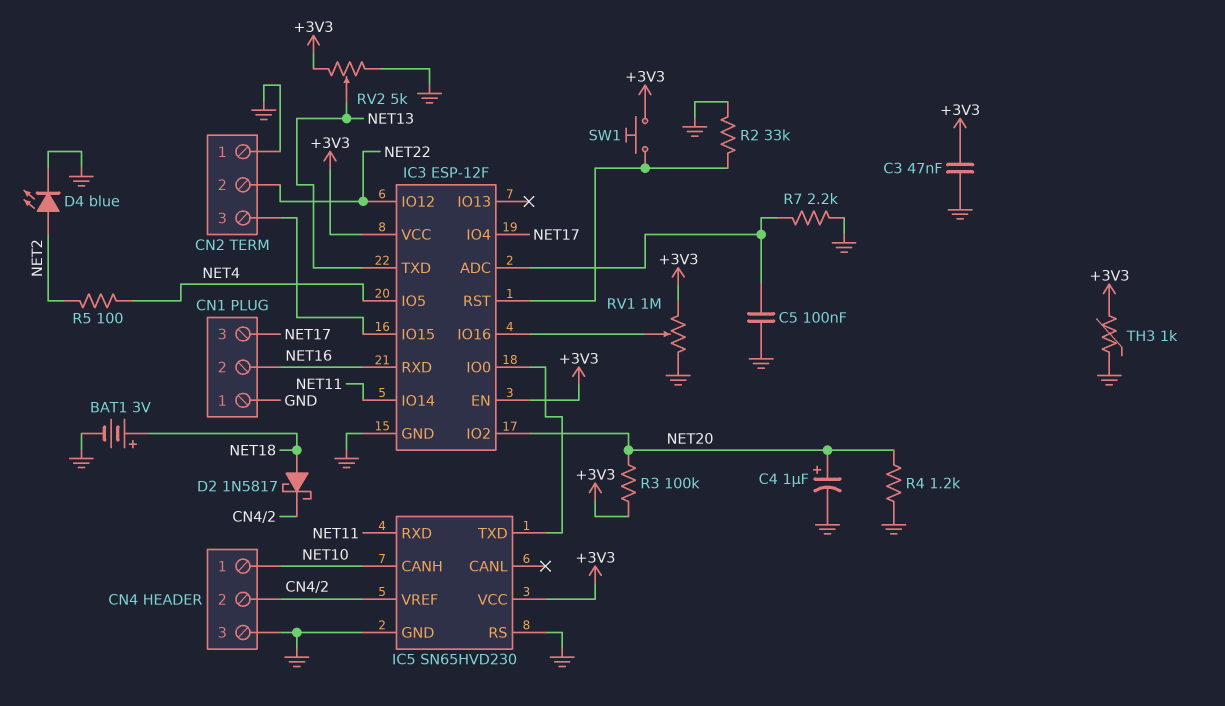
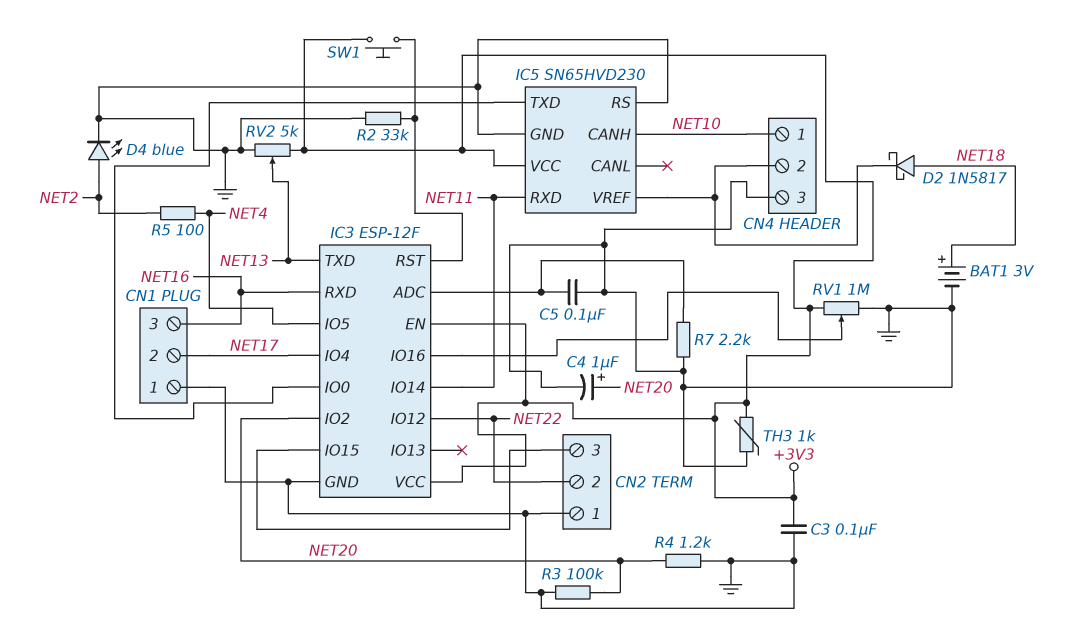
C3: 47nF (+3V3, GND) -> 100nF (+3V3, GND)
CN1 pin 2: NET16 -> NET17
CN1 pin 3: NET17 -> NET16
R3: 100k (+3V3, NET20) -> 100k (GND, NET20)

